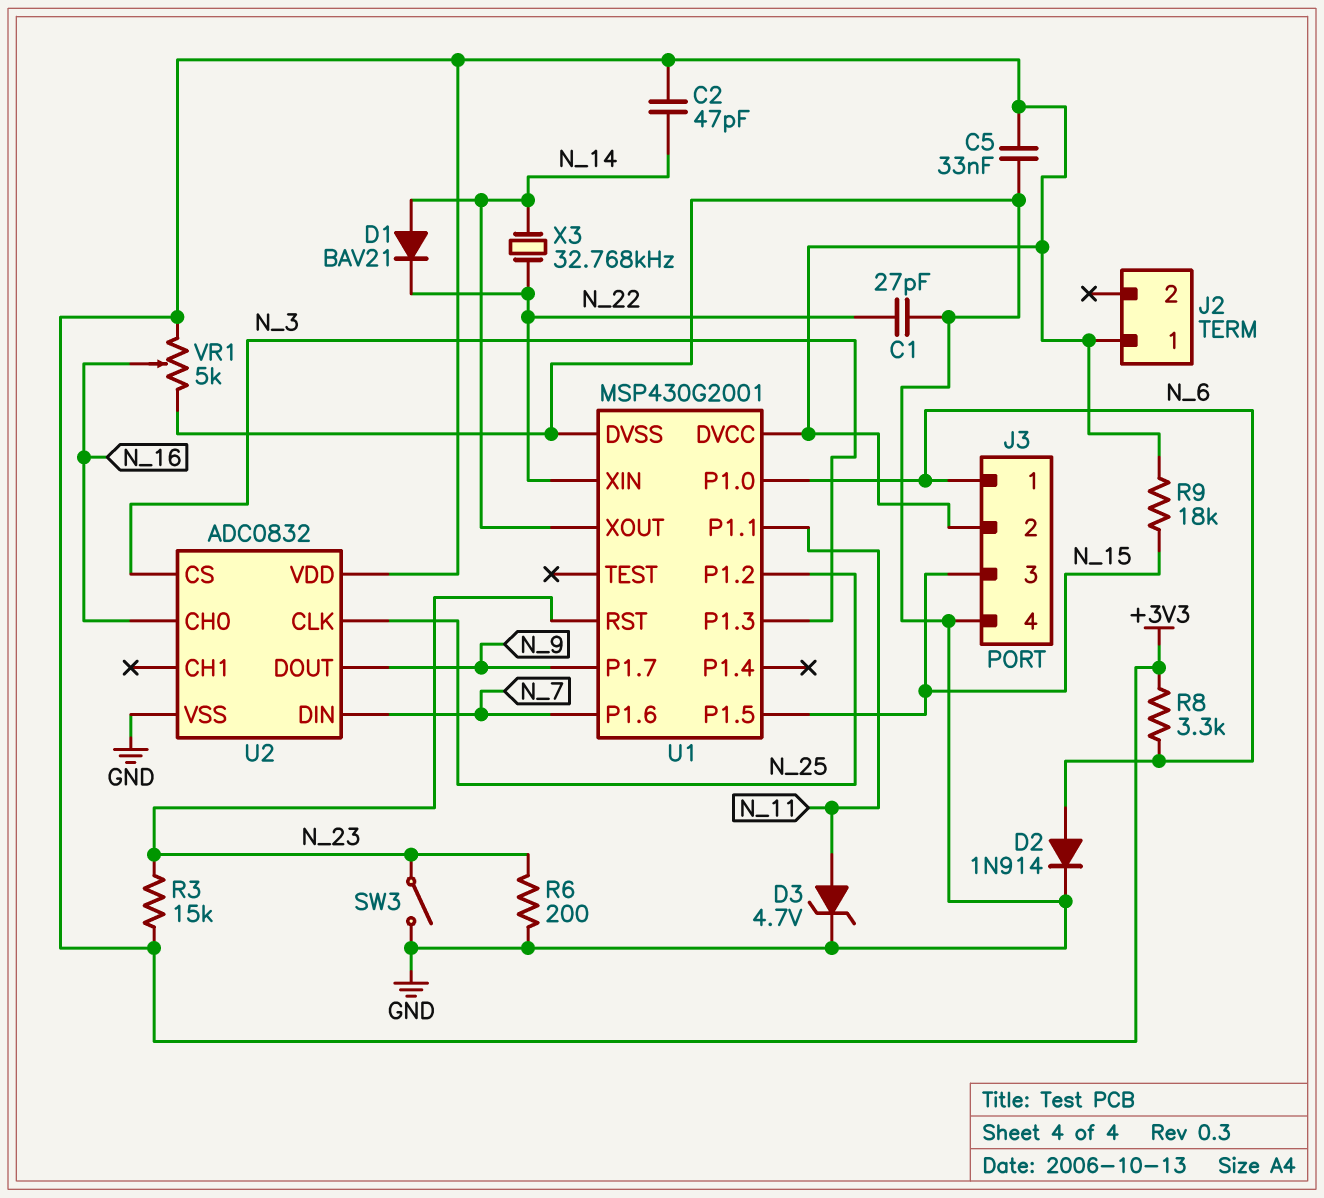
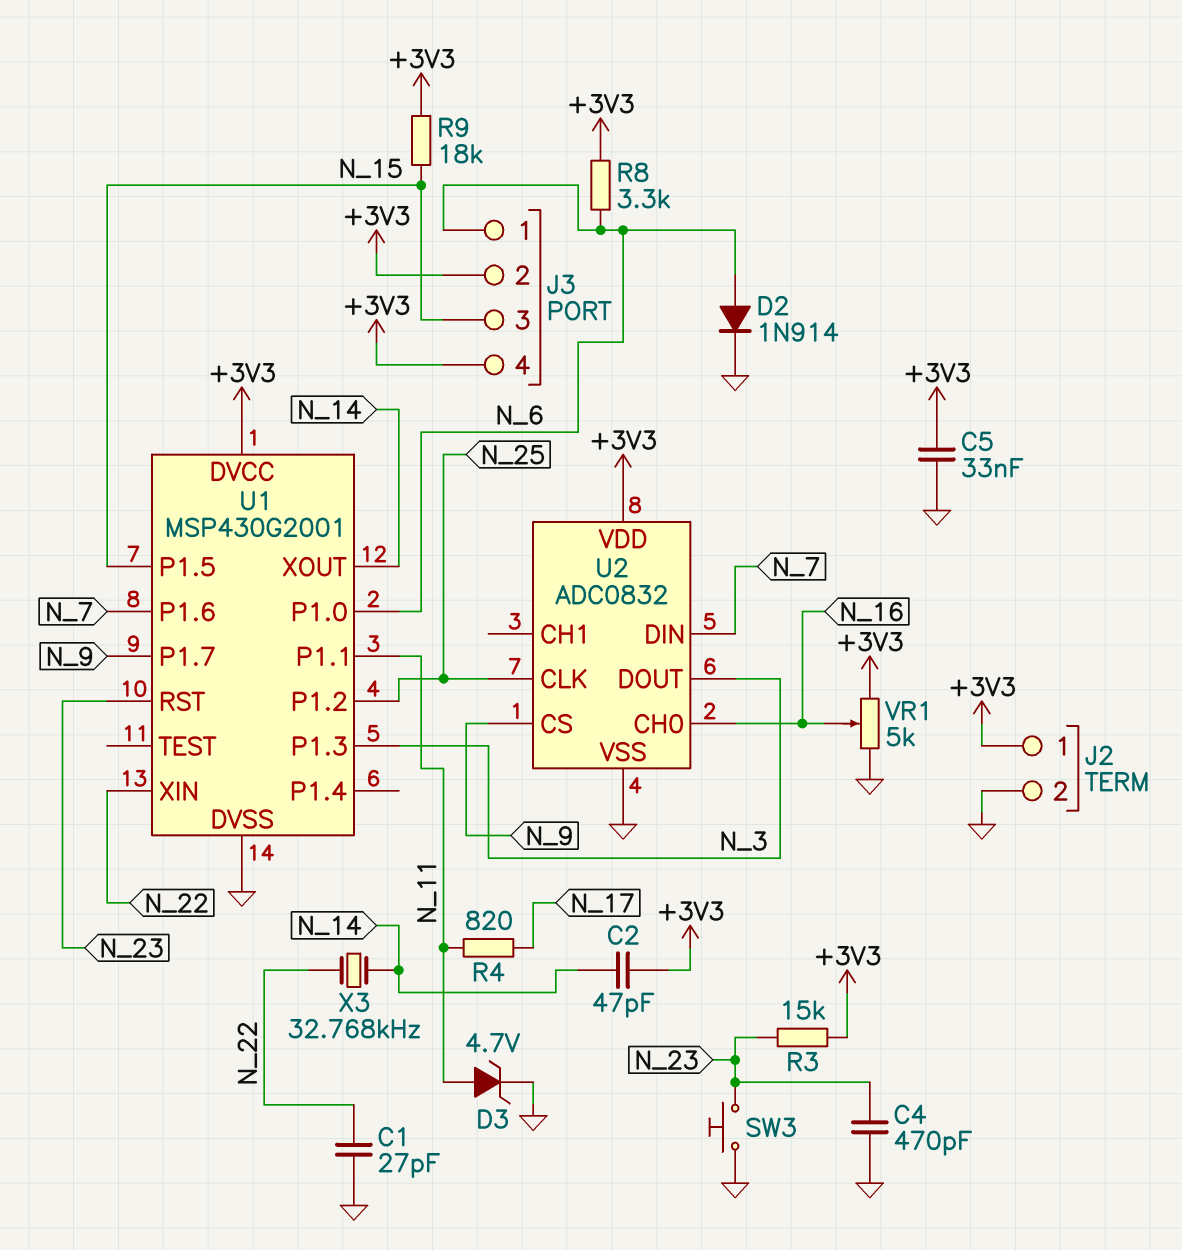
C4: none -> 470pF (GND, N_23)
D1: diode BAV21 (A N_14, K N_22) -> none
J2 pin 2: none -> GND
J3 pin 4: GND -> +3V3
R4: none -> 820 (N_11, N_17)
R6: 200 (GND, N_23) -> none
SW3: switch (GND, N_23) -> button (GND, N_23)
U2 pin CS: N_3 -> N_9
U2 pin DOUT: N_9 -> N_3

